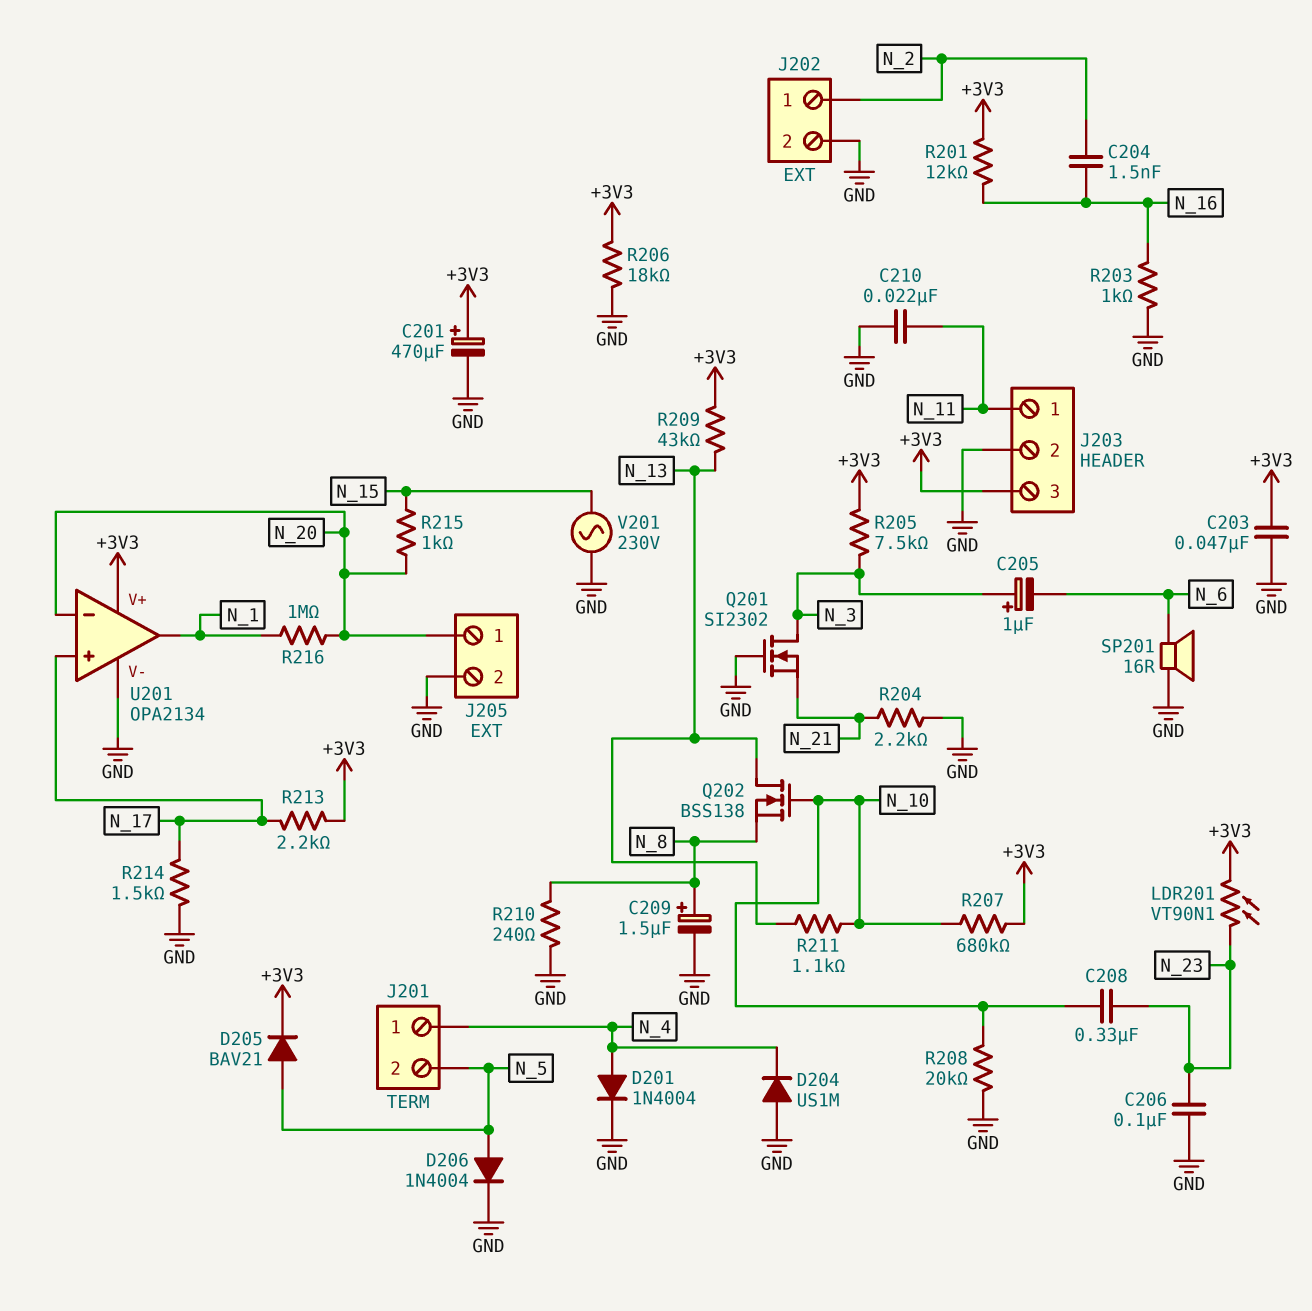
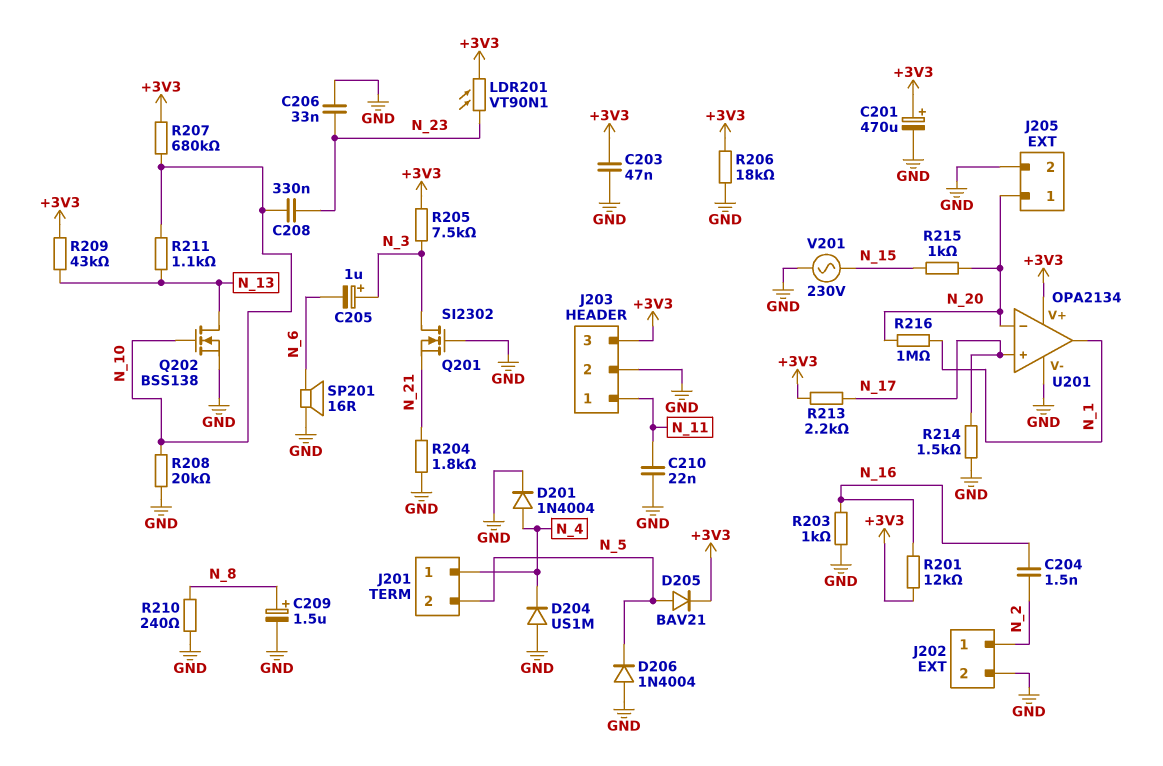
C206: 100nF (GND, N_23) -> 33nF (GND, N_23)
D206: diode 1N4004 (A N_5, K GND) -> diode 1N4004 (A GND, K N_5)
Q202: NMOS BSS138 (G N_10, D N_13, S N_8) -> NMOS BSS138 (G N_10, D N_13, S GND)
R204: 2.2k (GND, N_21) -> 1.8k (GND, N_21)

